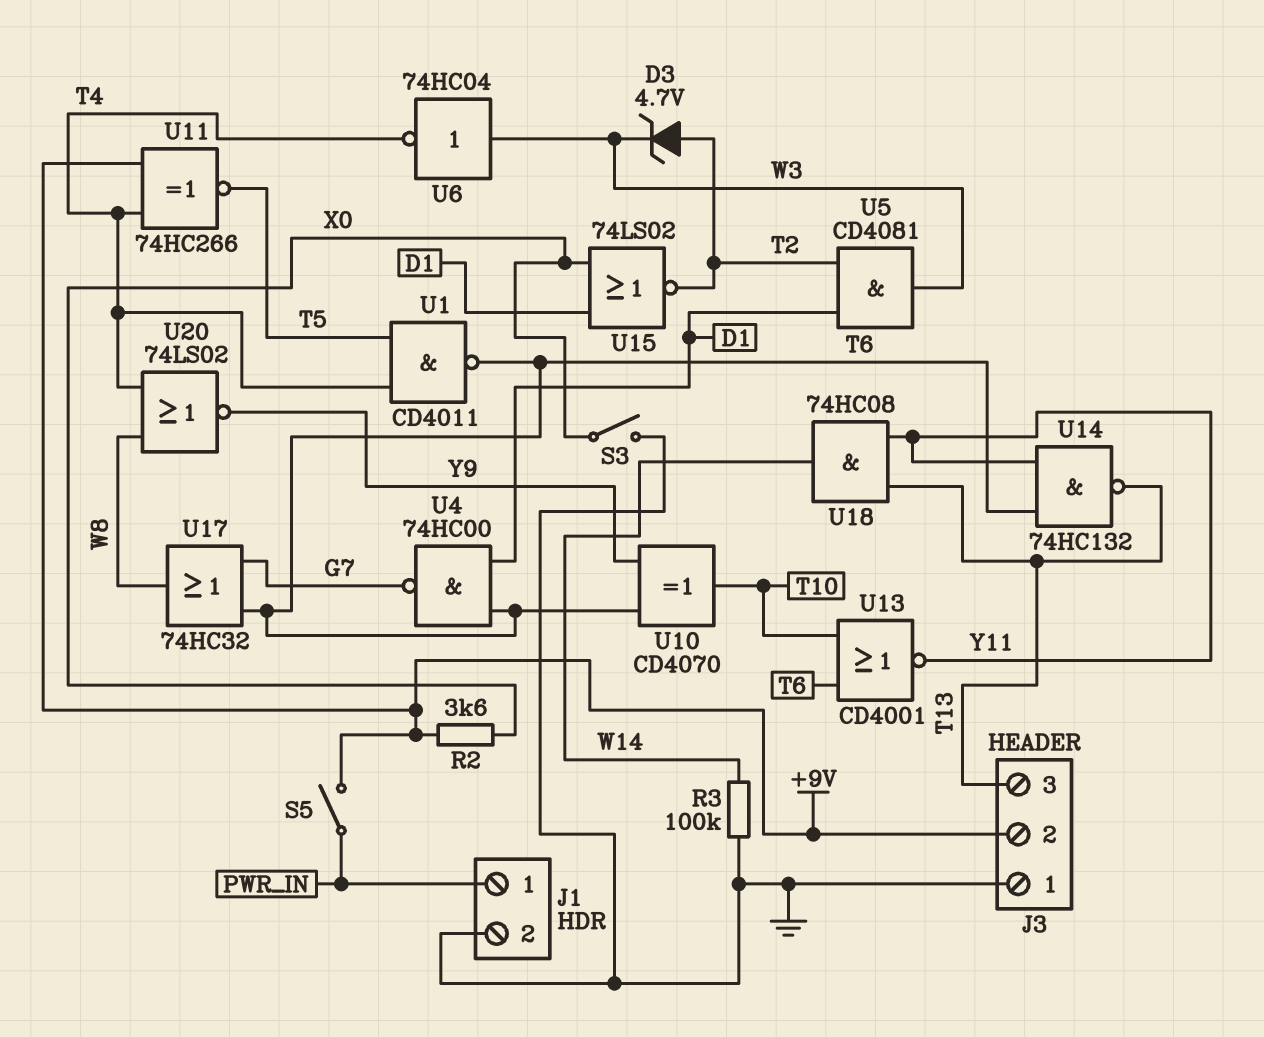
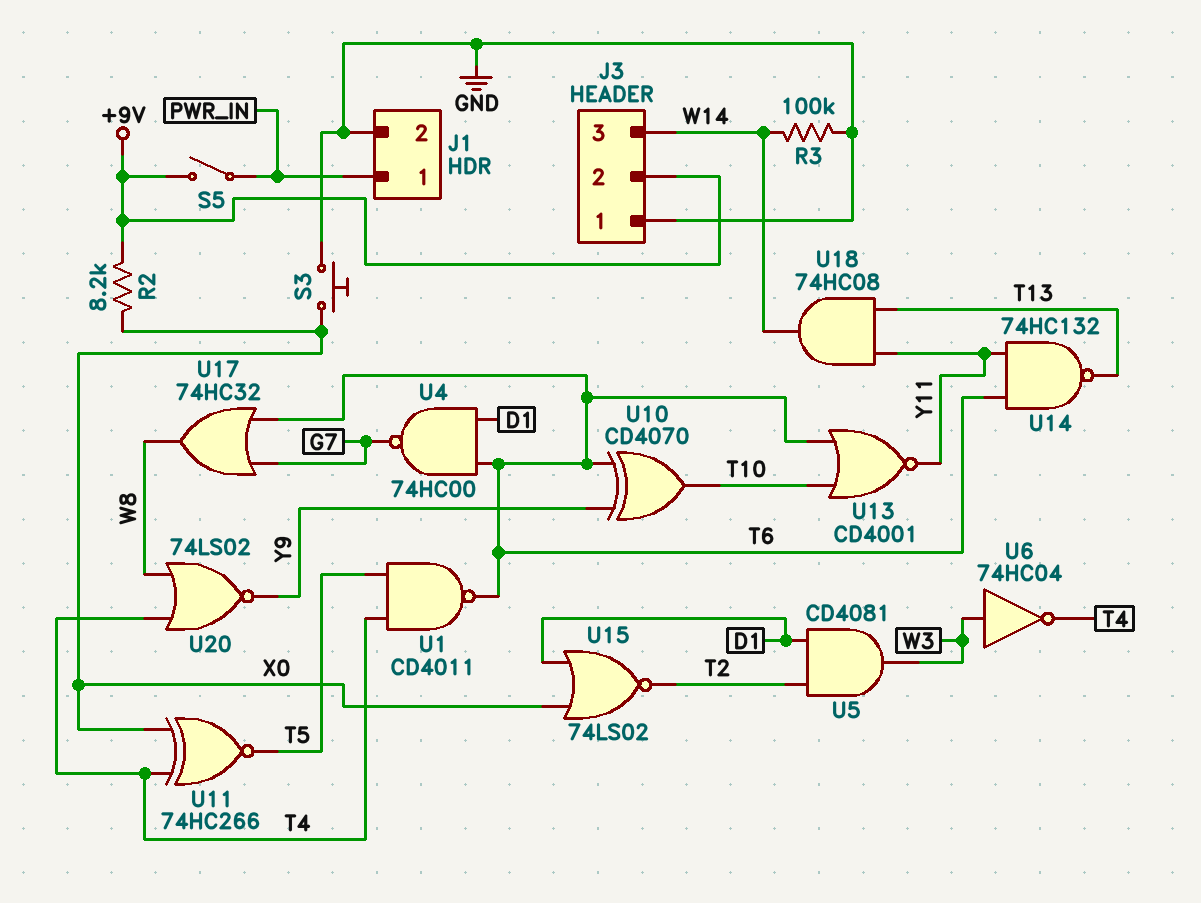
D3: zener 4.7V (A T2, K W3) -> none
J3 pin 3: T13 -> W14
R2: 3.6k (+9V, X0) -> 8.2k (+9V, X0)
S3: switch (GND, X0) -> button (GND, X0)
U11: XNOR 74HC266 (in +9V, in T4, out T5) -> XNOR 74HC266 (in T4, in X0, out T5)

